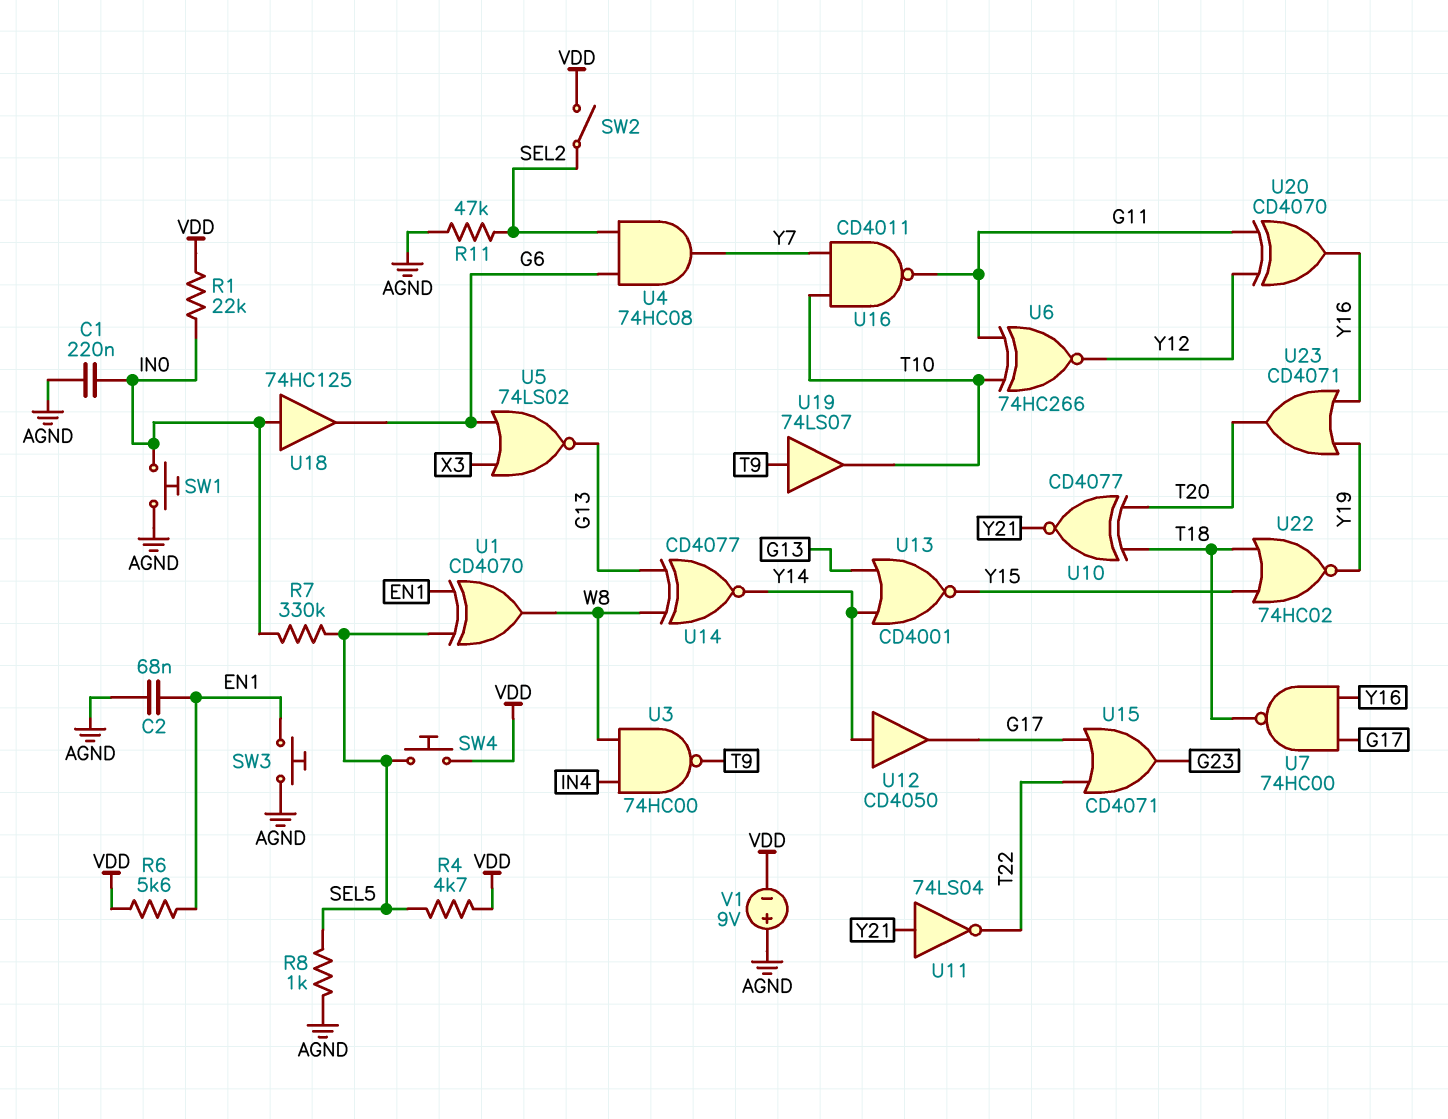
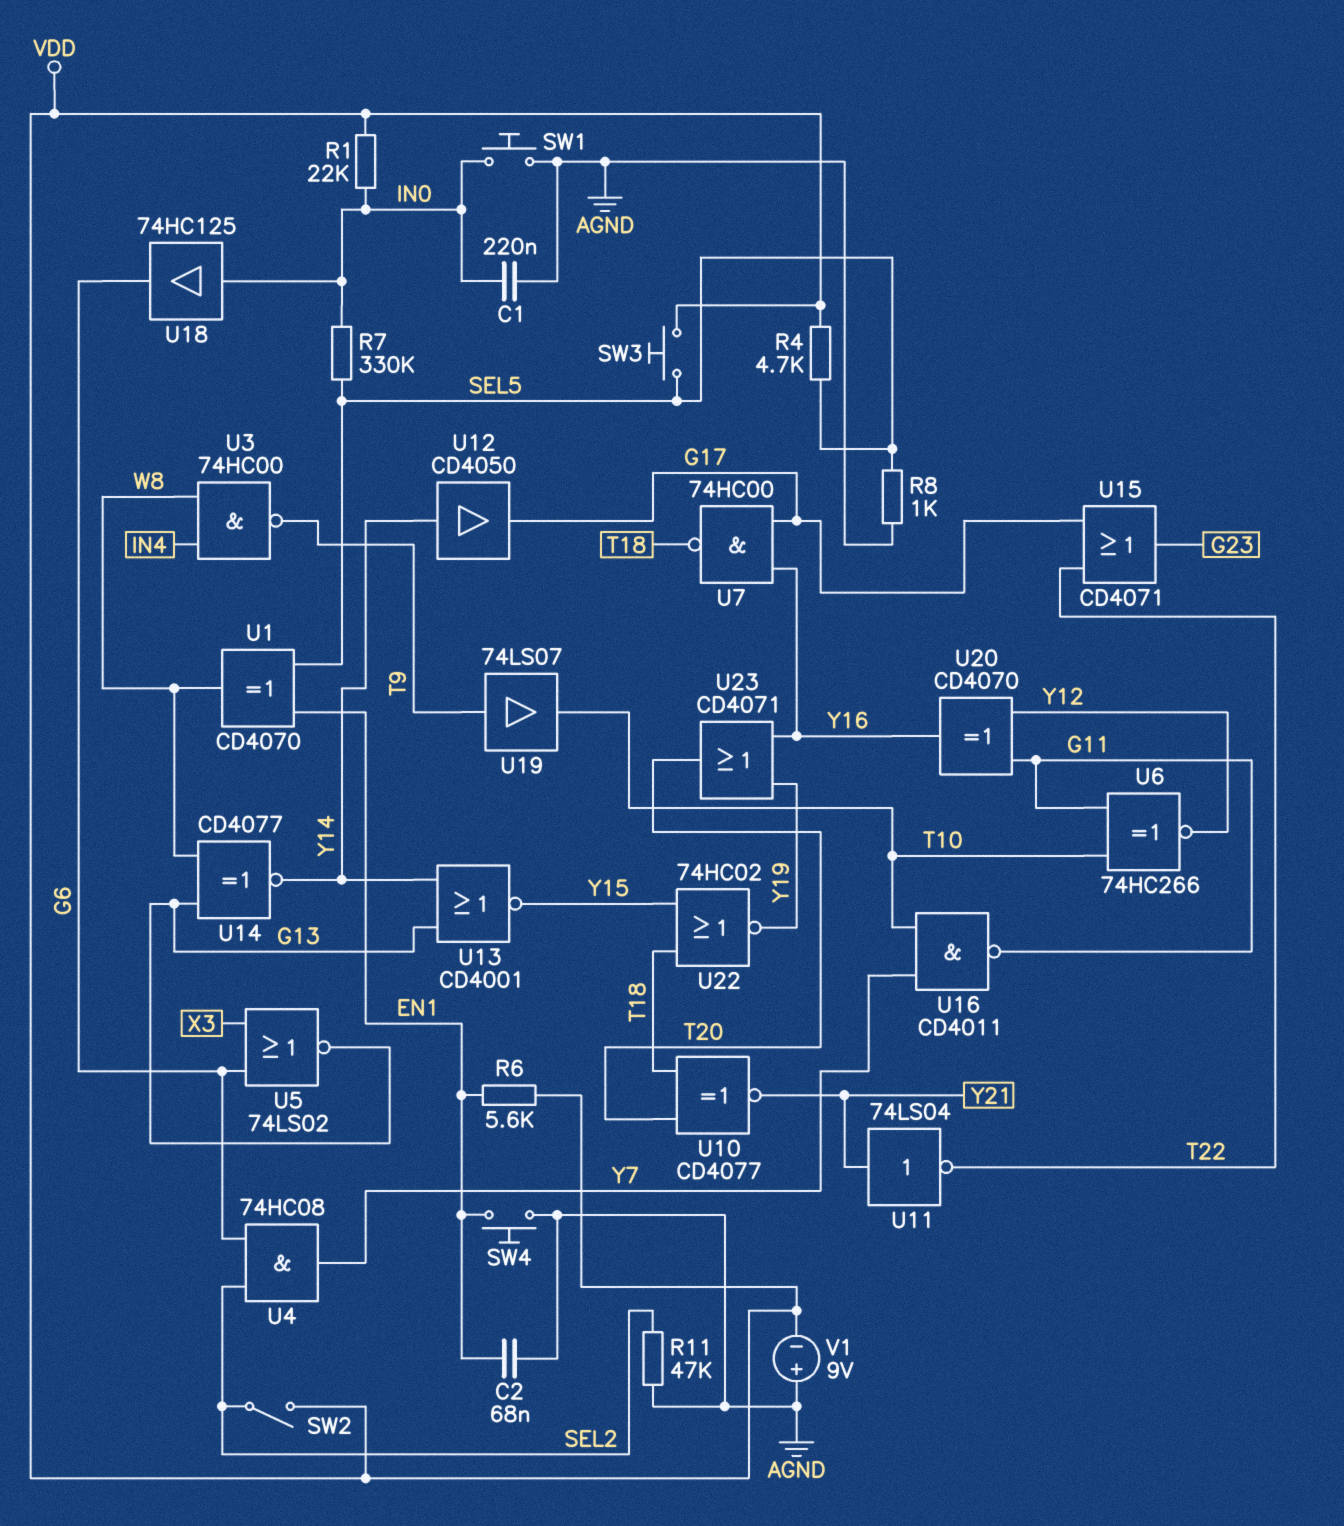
SW3: button (AGND, EN1) -> button (SEL5, VDD)
SW4: button (SEL5, VDD) -> button (AGND, EN1)

